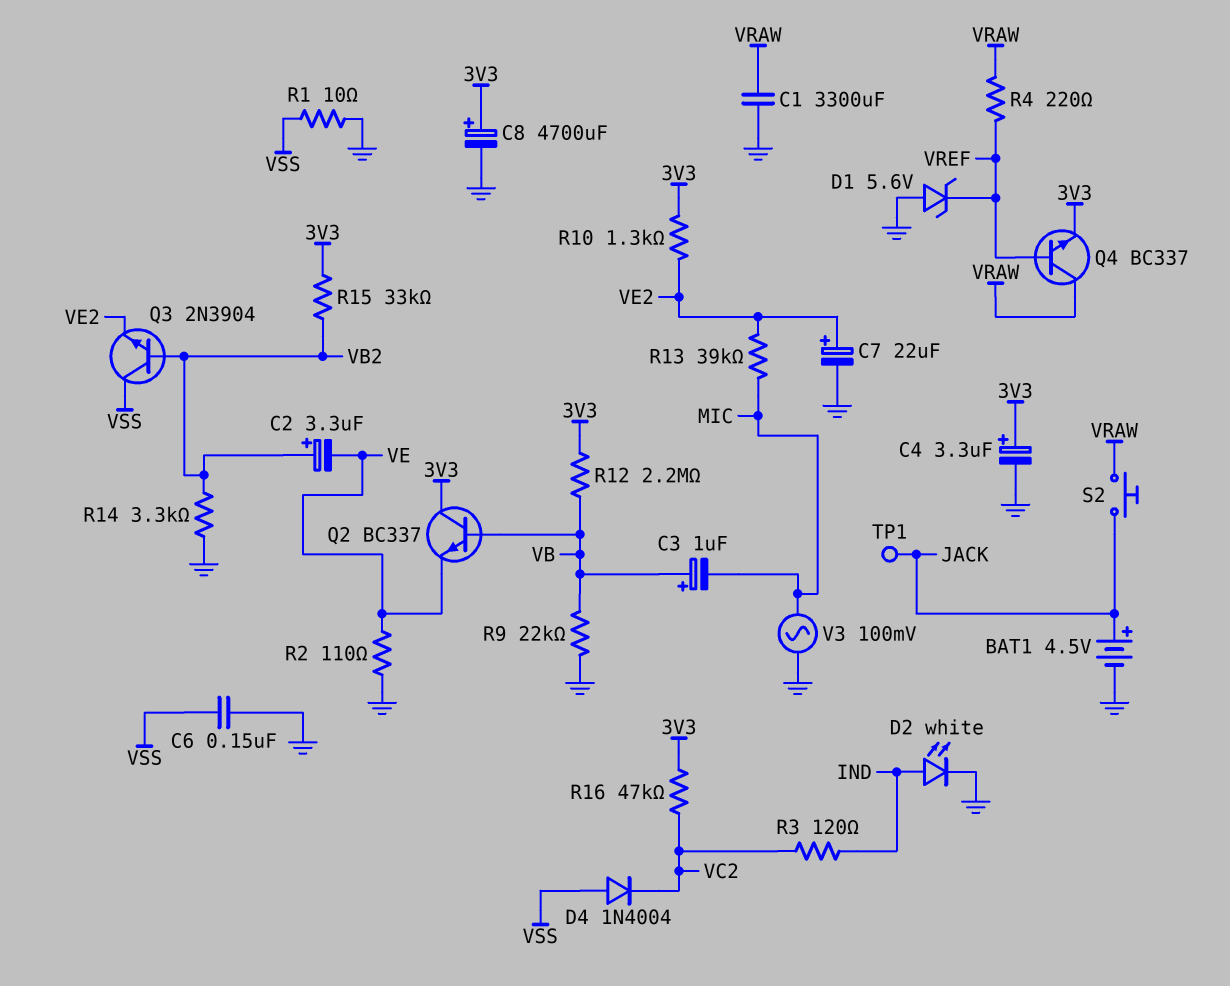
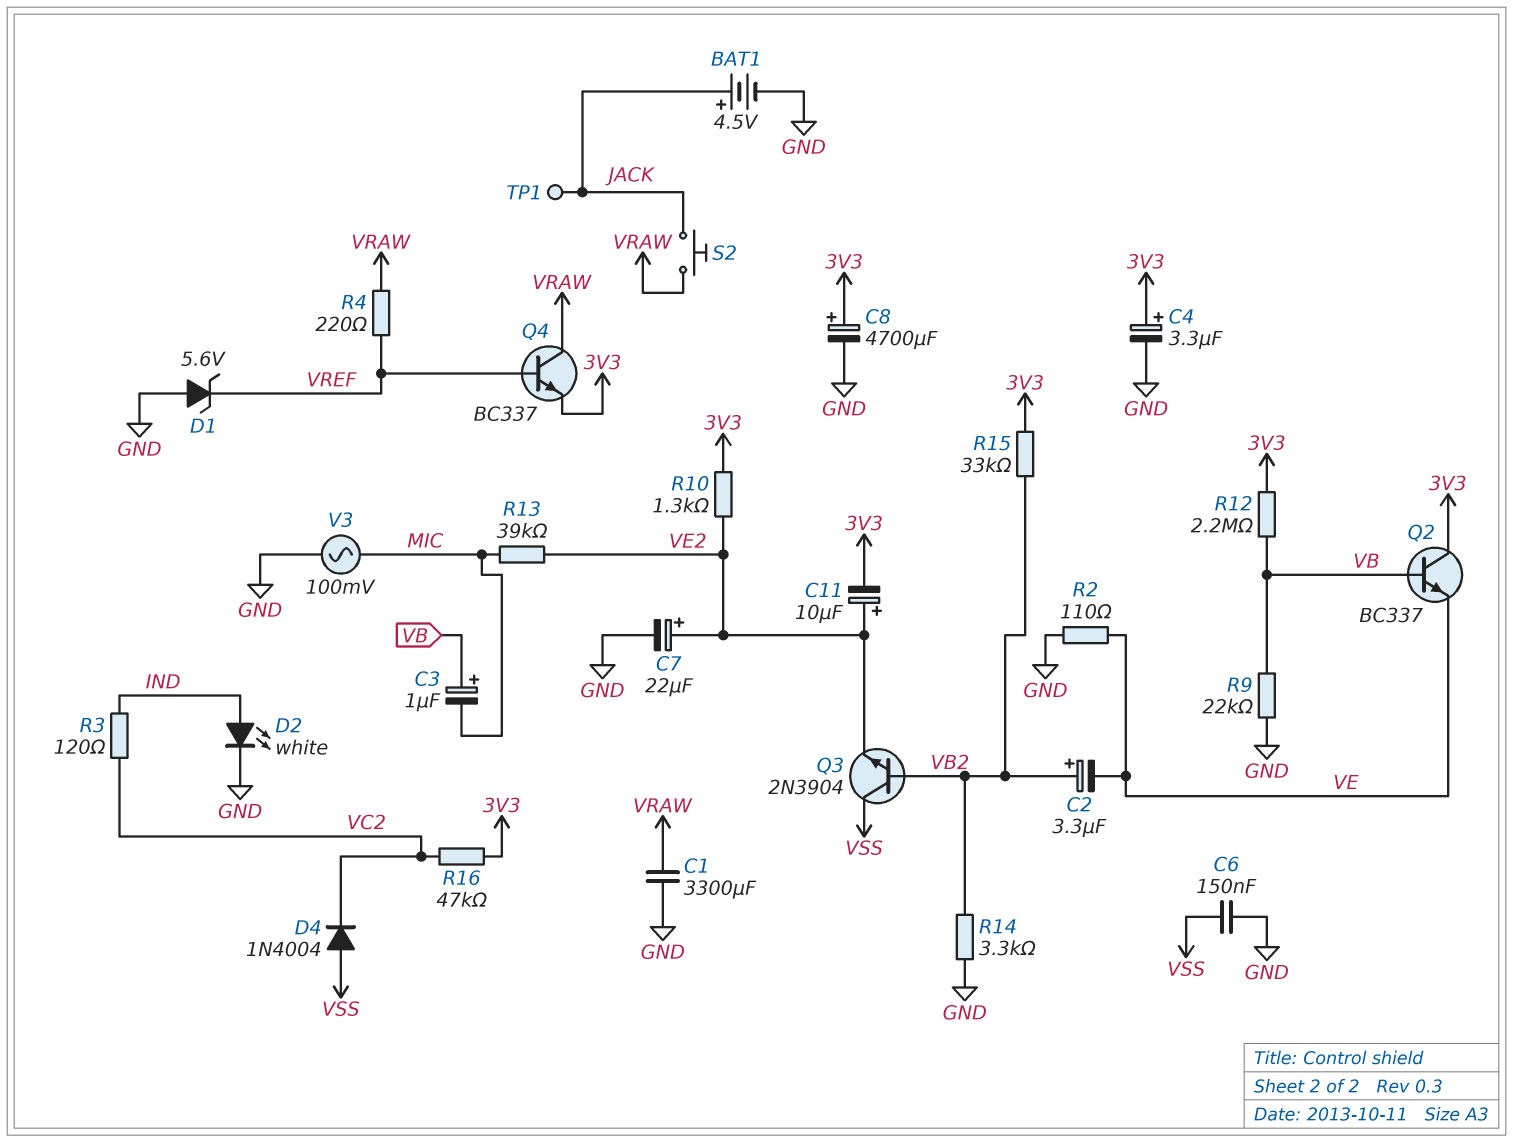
C11: none -> 10uF (plus VE2, minus 3V3)
R1: 10 (GND, VSS) -> none

